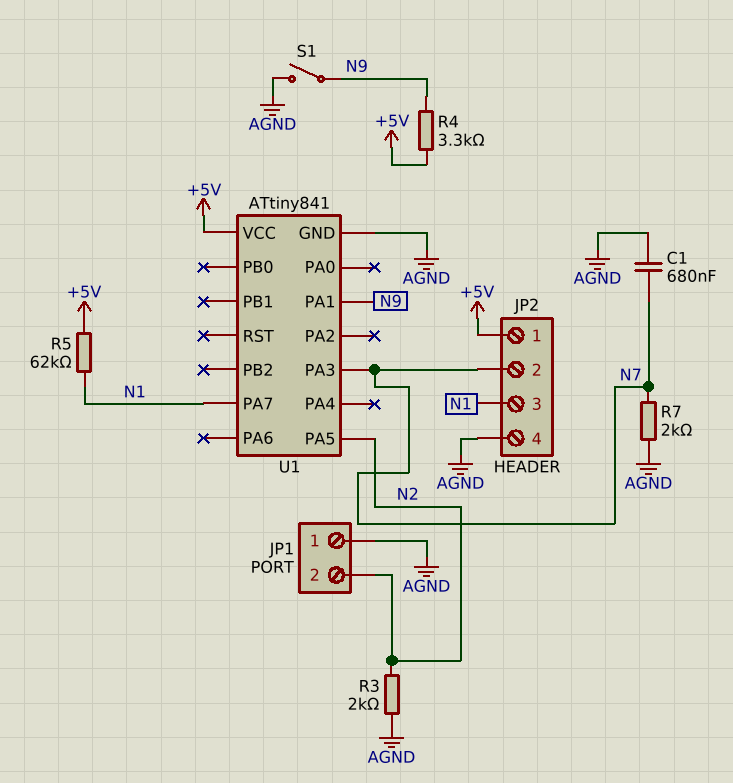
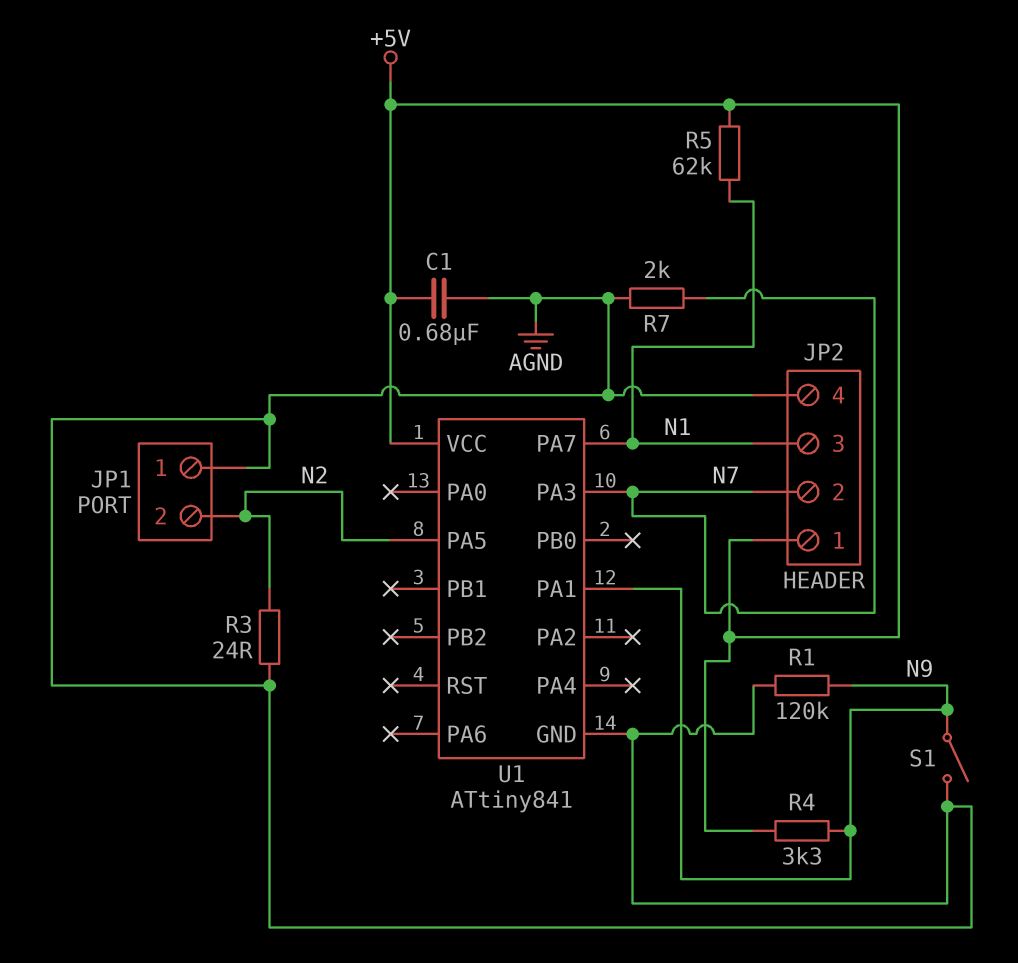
C1: 680nF (AGND, N7) -> 680nF (+5V, AGND)
R1: none -> 120k (AGND, N9)
R3: 2k (AGND, N2) -> 24 (AGND, N2)

